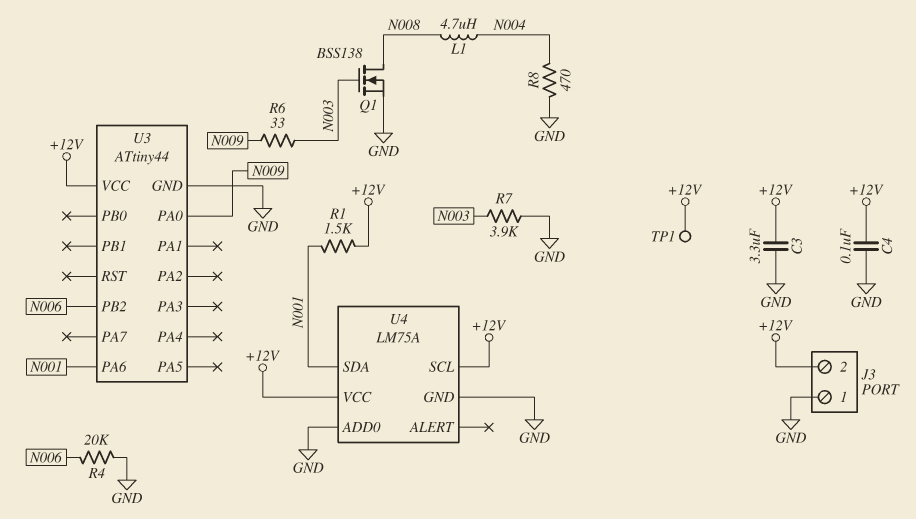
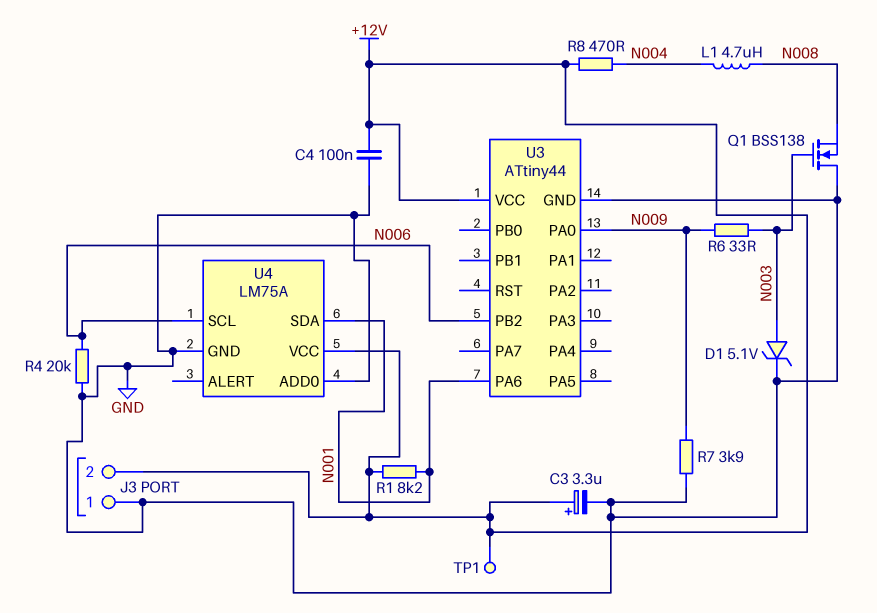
C3: 3.3uF (+12V, GND) -> 3.3uF (plus +12V, minus GND)
D1: none -> zener 5.1V (A N003, K GND)
Q1: NMOS BSS138 (G N003, D N008, S GND) -> NMOS BSS138 (G N003, D GND, S N008)
R1: 1.5k (+12V, N001) -> 8.2k (+12V, N001)
R7: 3.9k (GND, N003) -> 3.9k (GND, N009)
R8: 470 (GND, N004) -> 470 (+12V, N004)
U4 pin SCL: +12V -> N006

